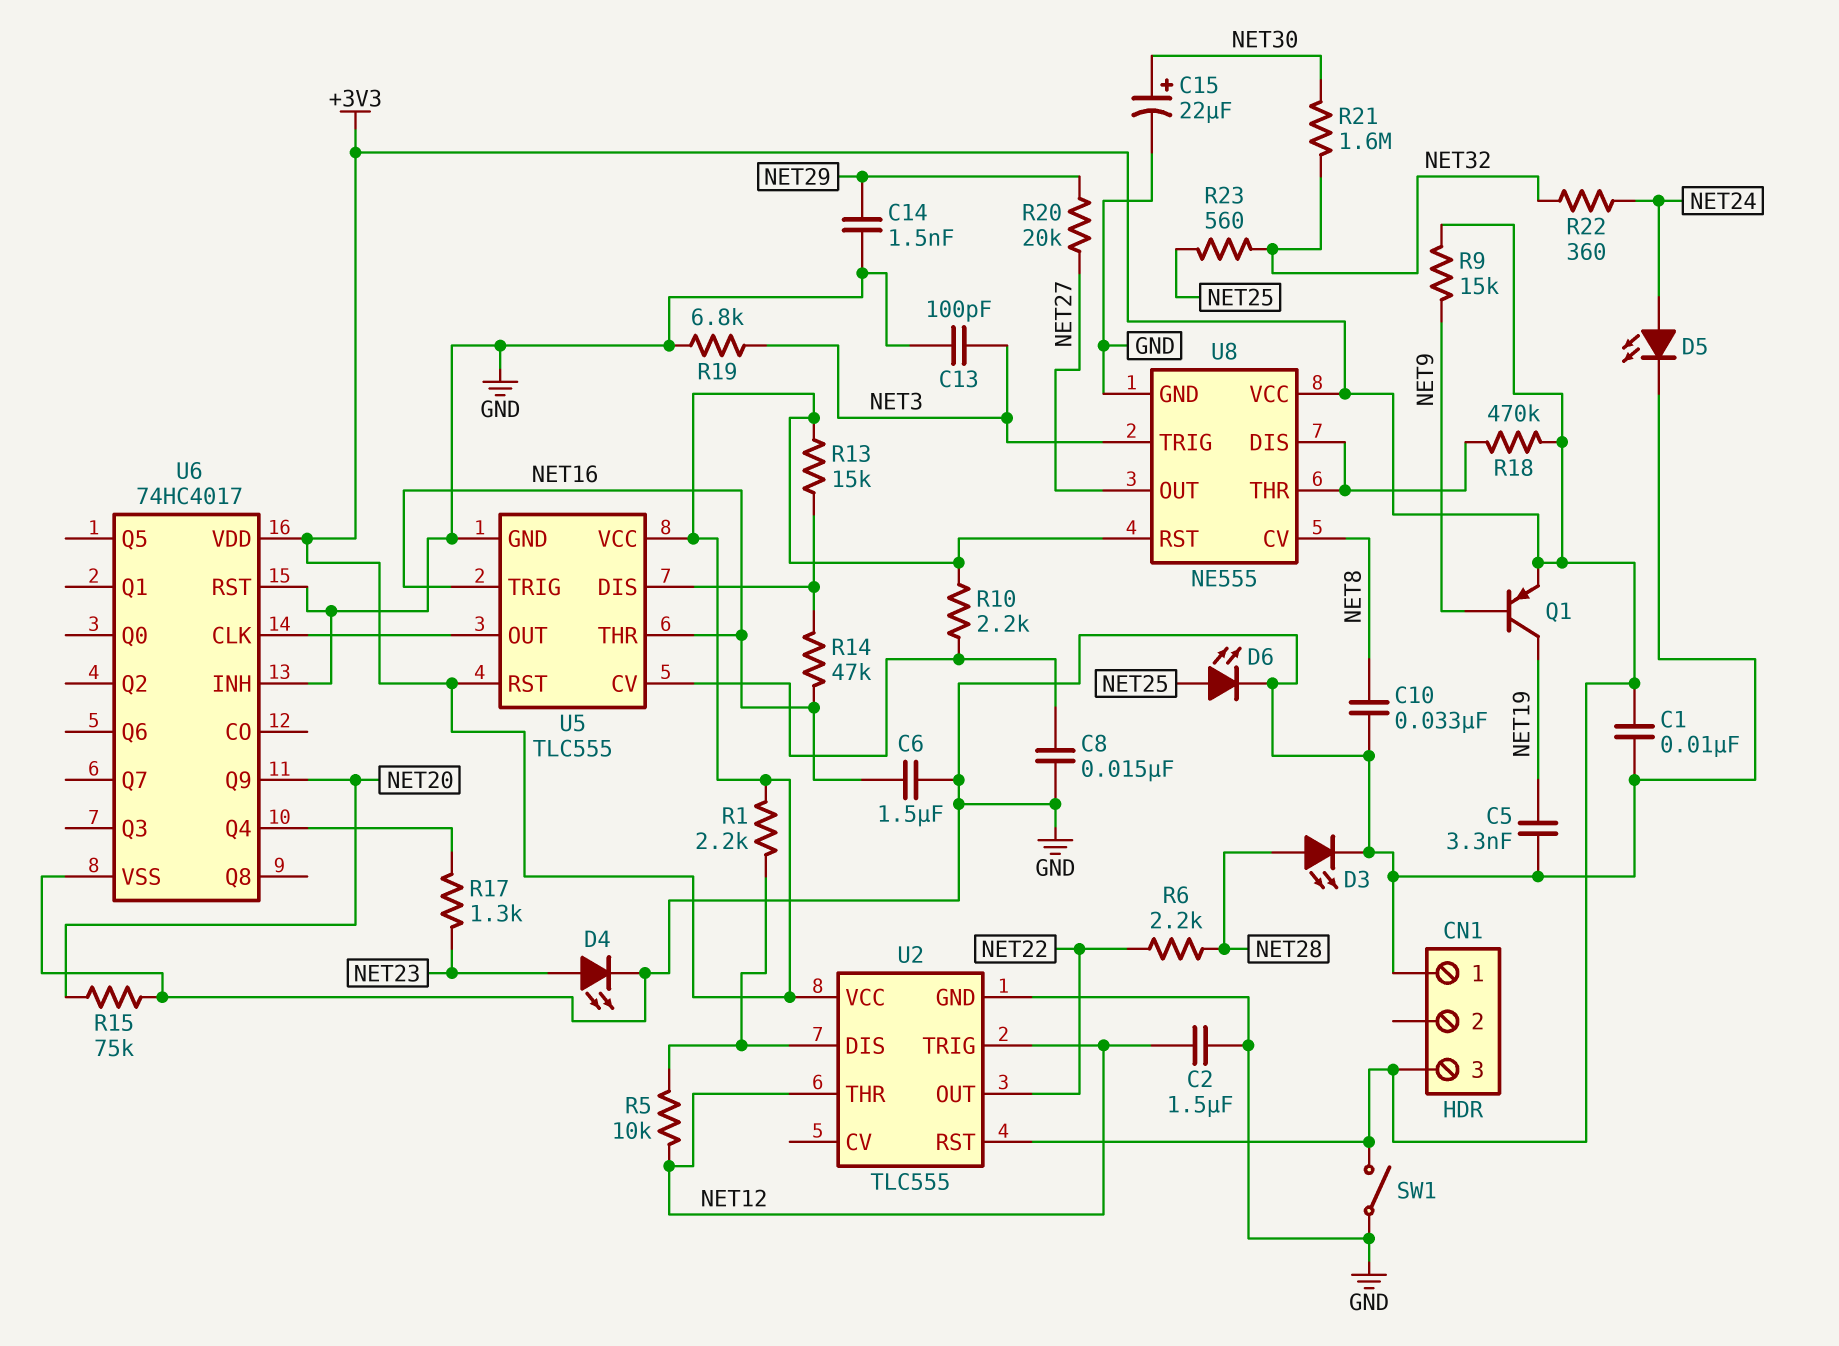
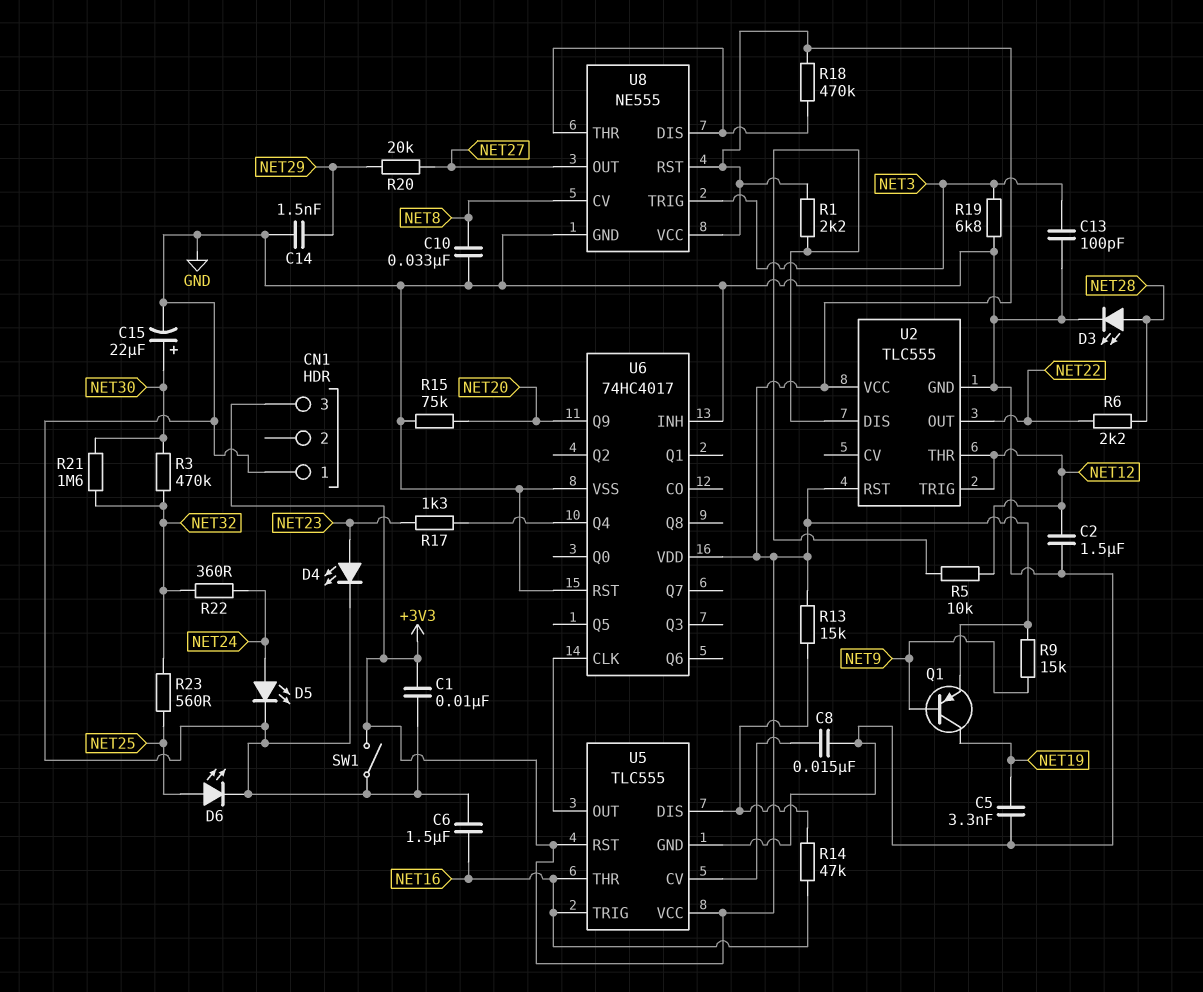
R3: none -> 470k (NET30, NET32)
R10: 2.2k (+3V3, U5/CV) -> none

